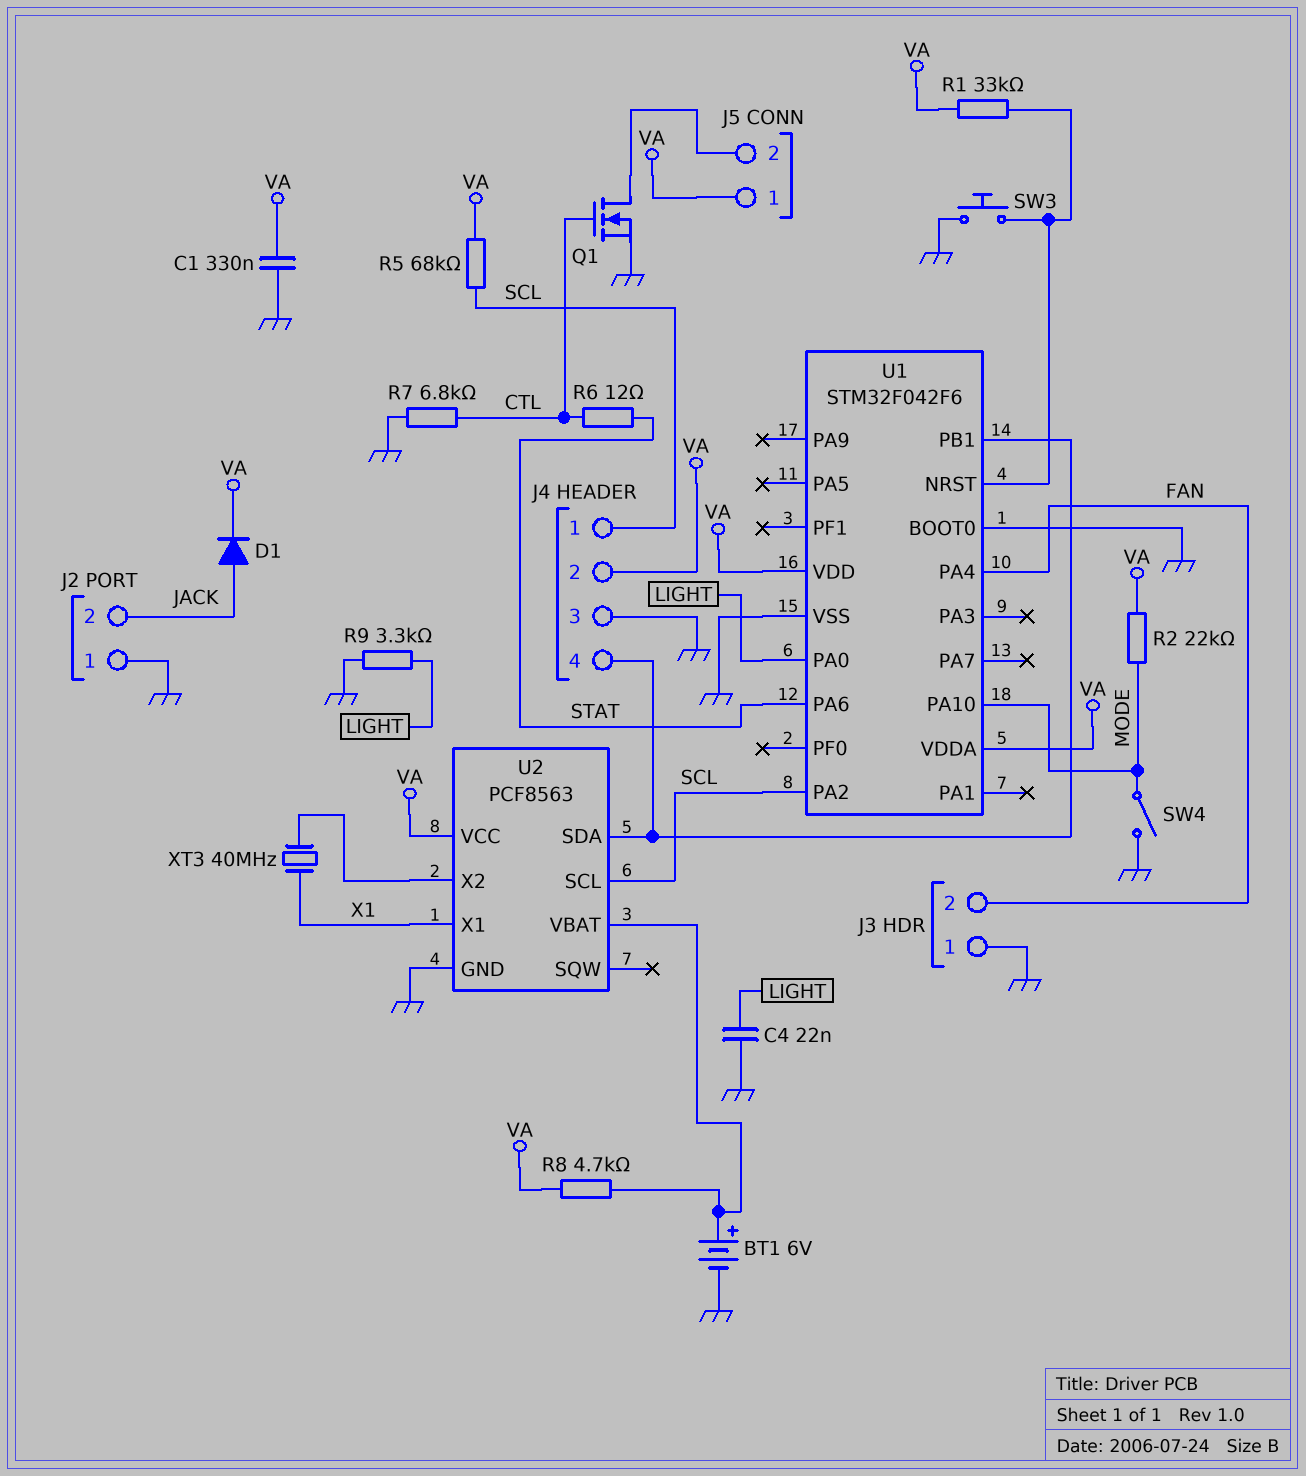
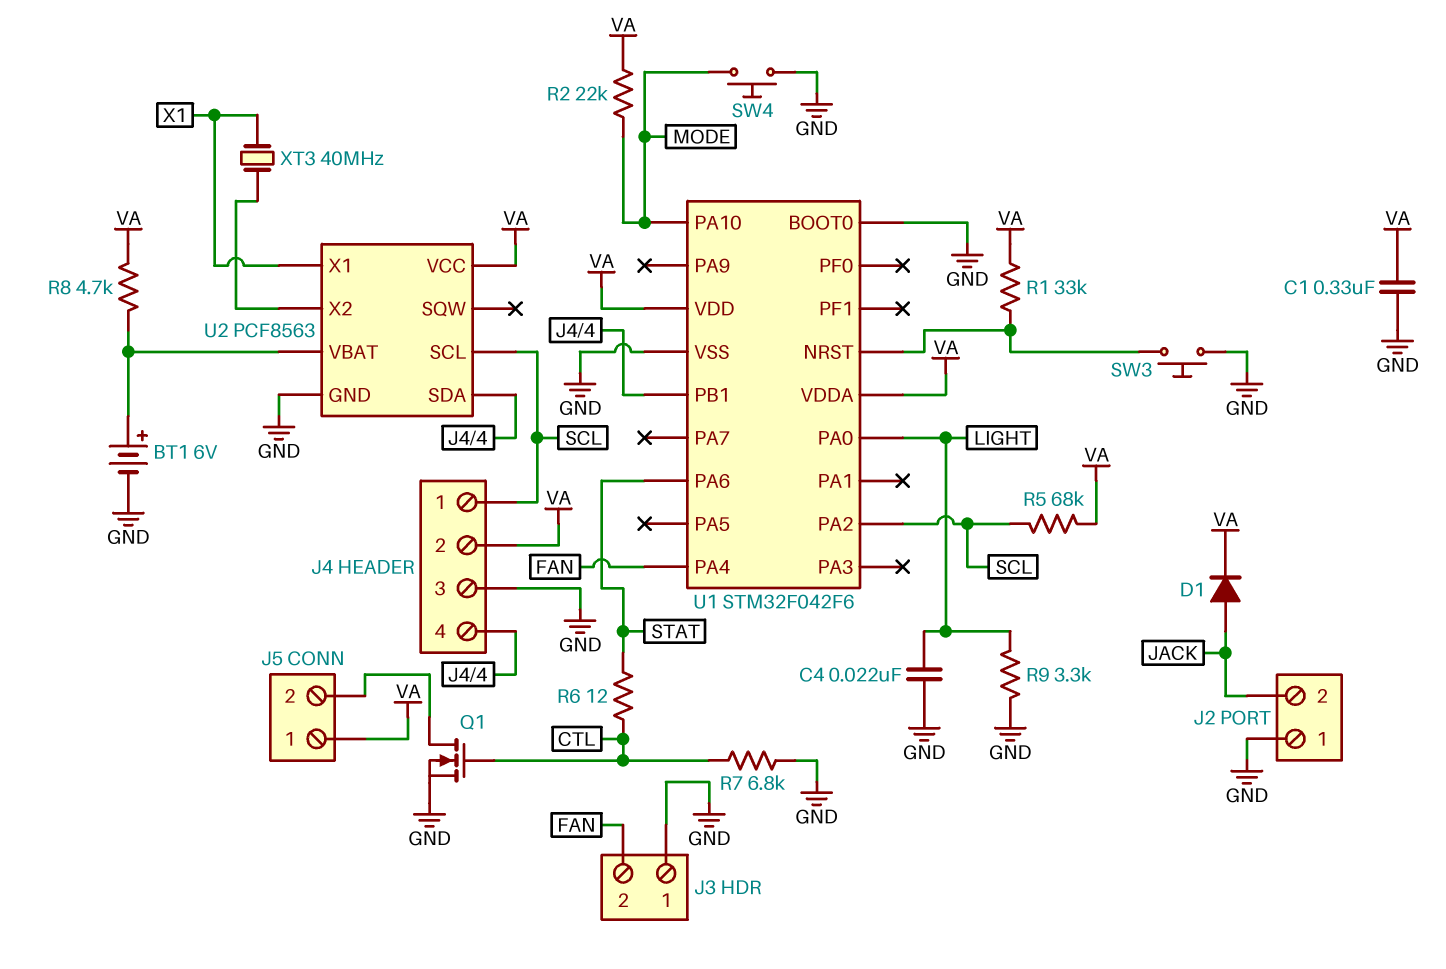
SW4: switch (GND, MODE) -> button (GND, MODE)

